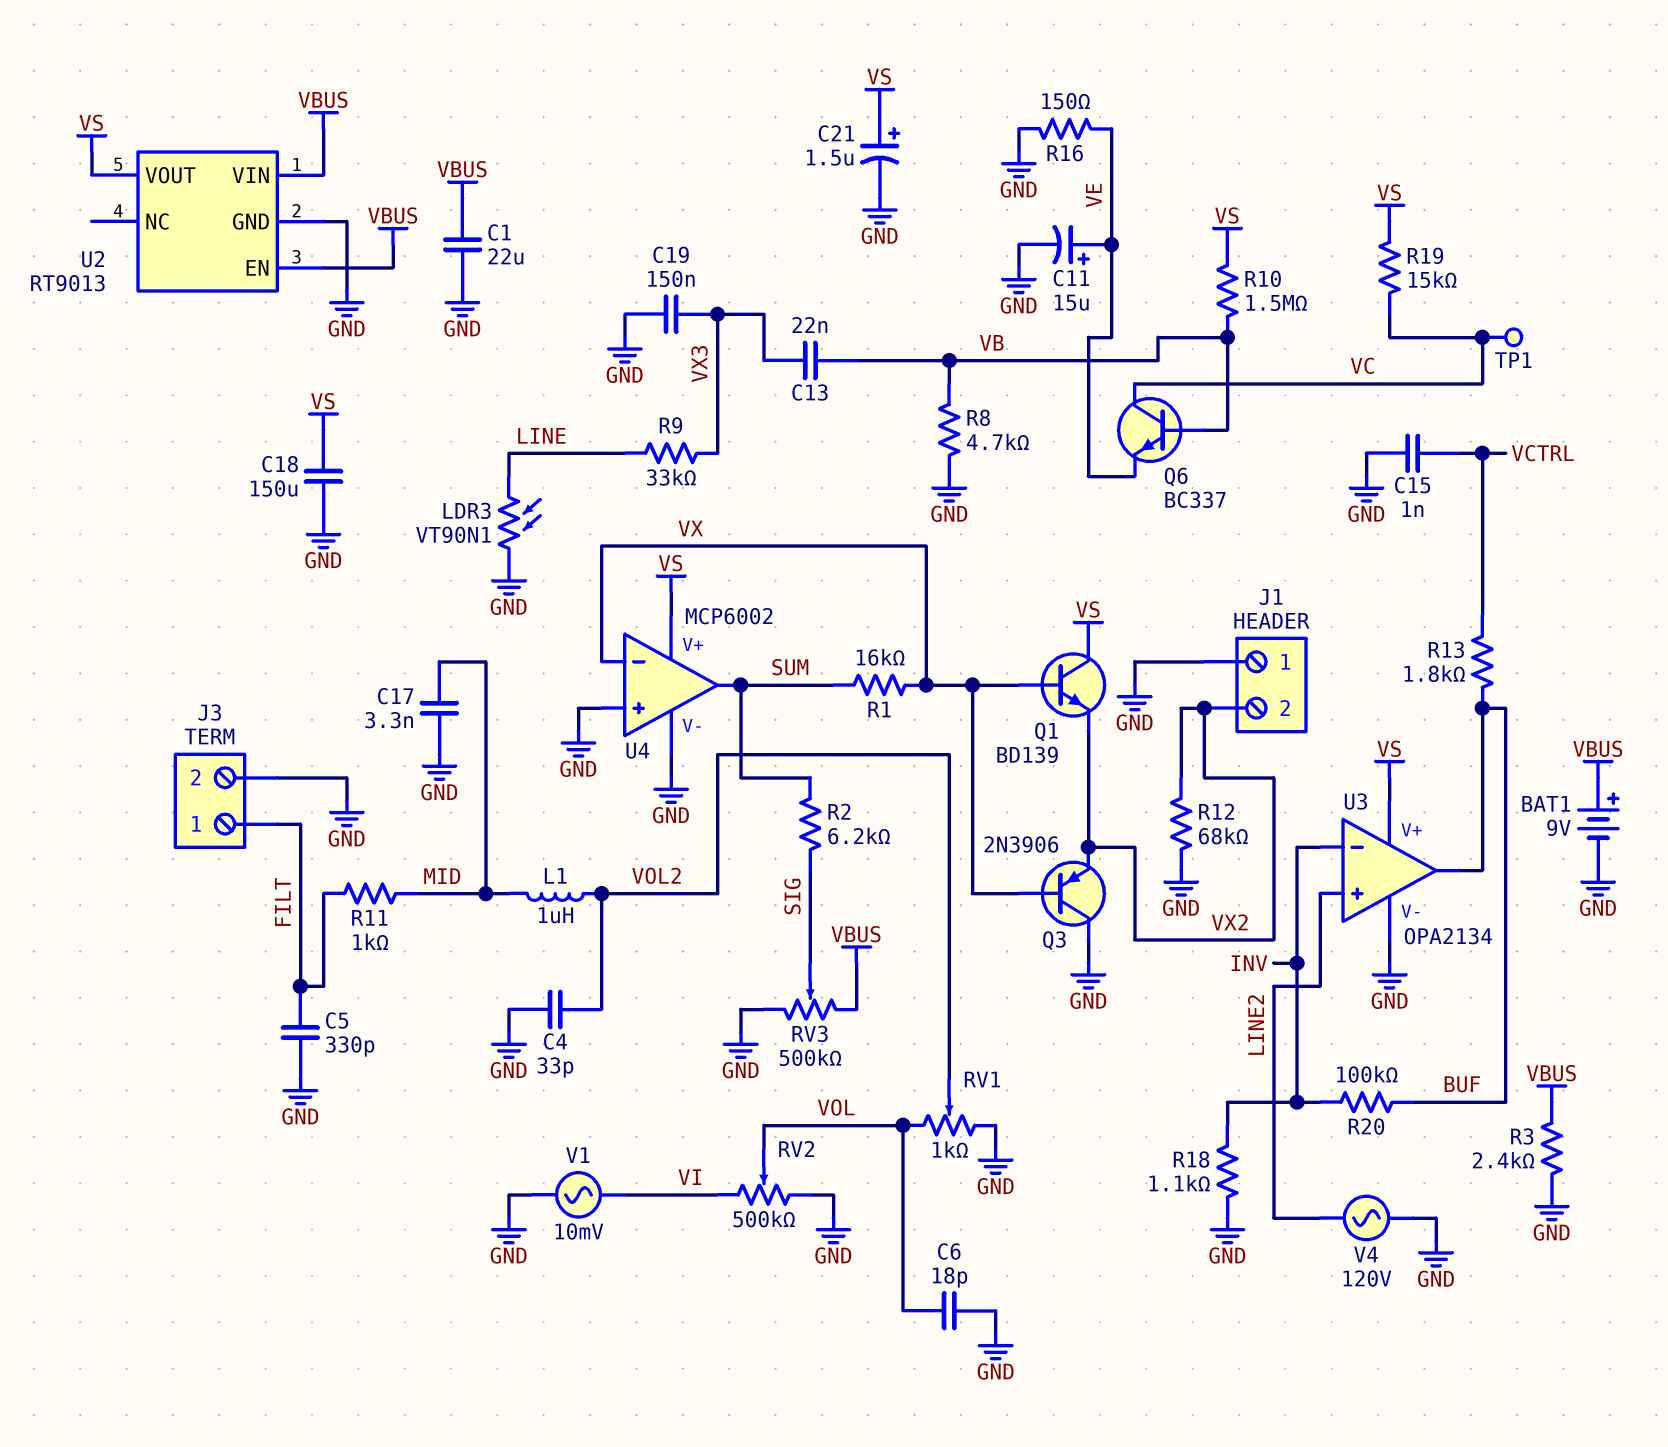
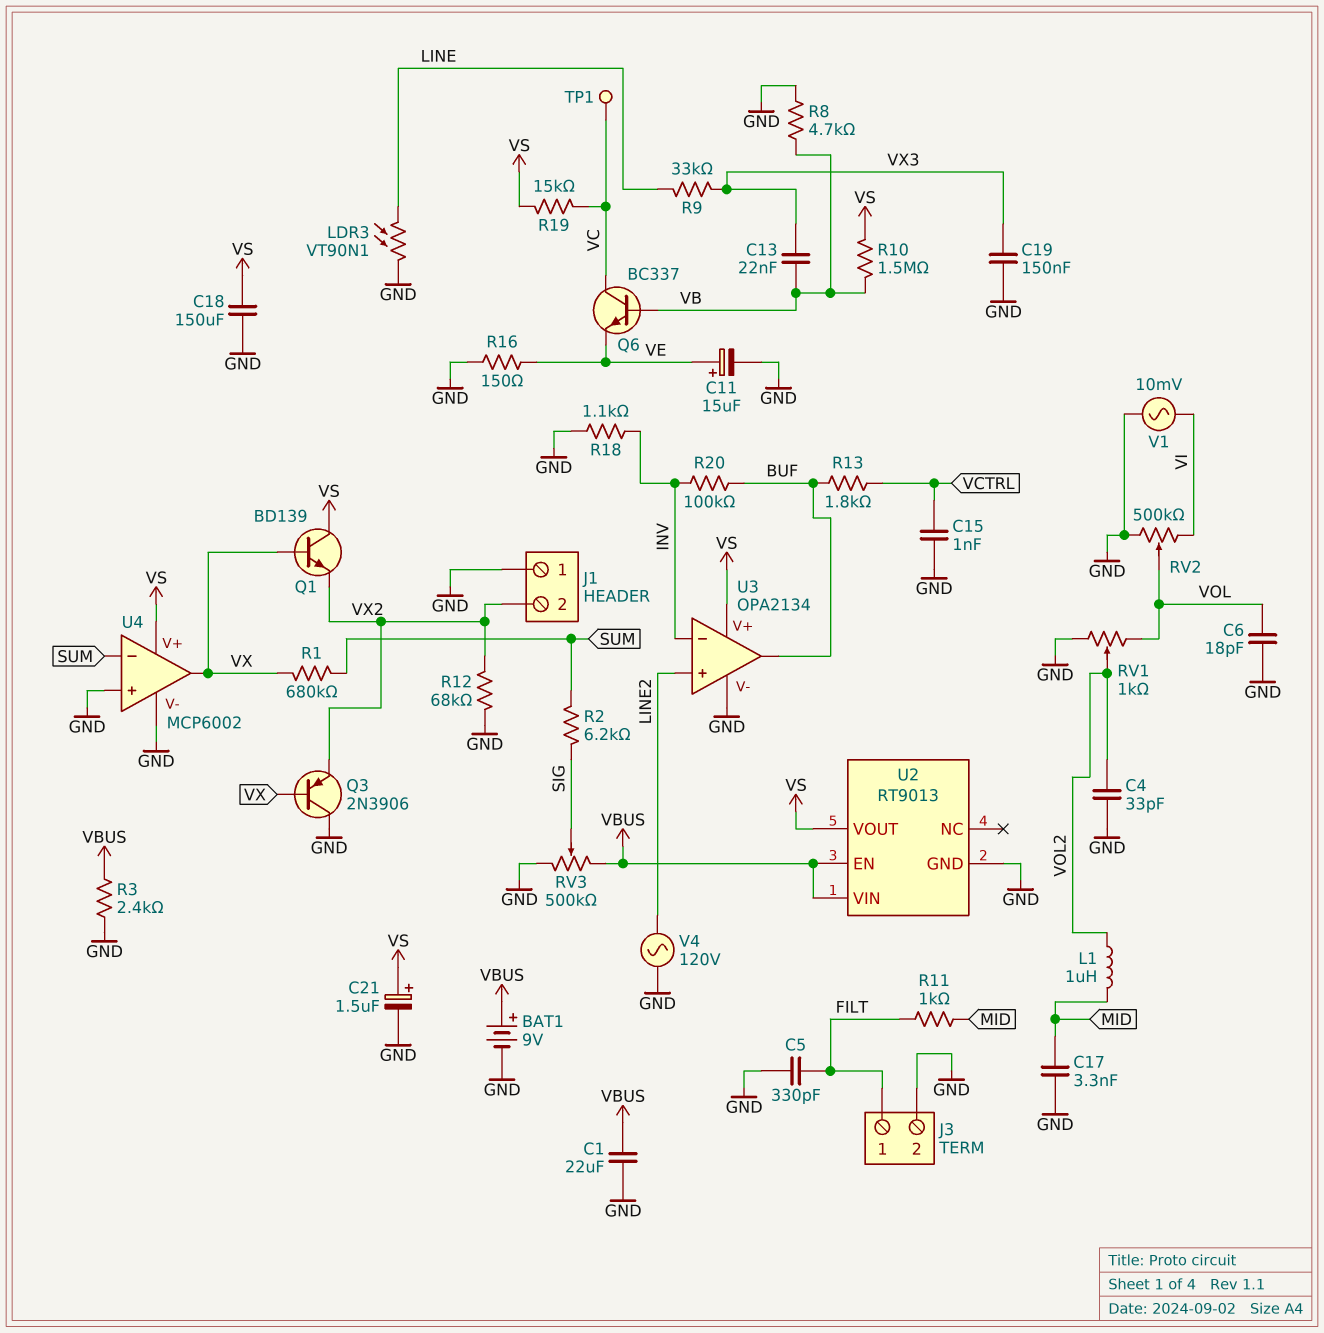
R1: 16k (SUM, VX) -> 680k (SUM, VX)
U4 pin in-: VX -> SUM
U4 pin out: SUM -> VX

